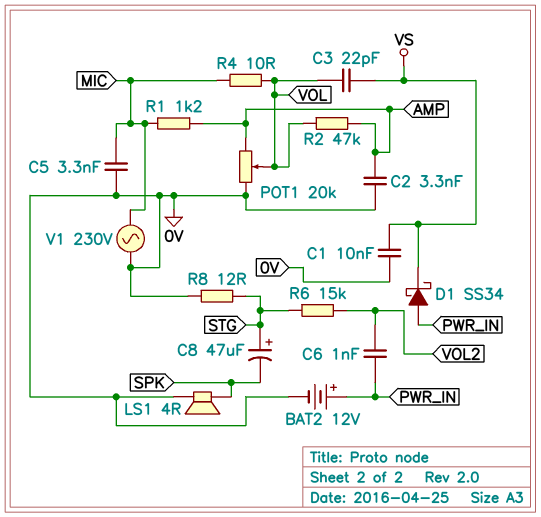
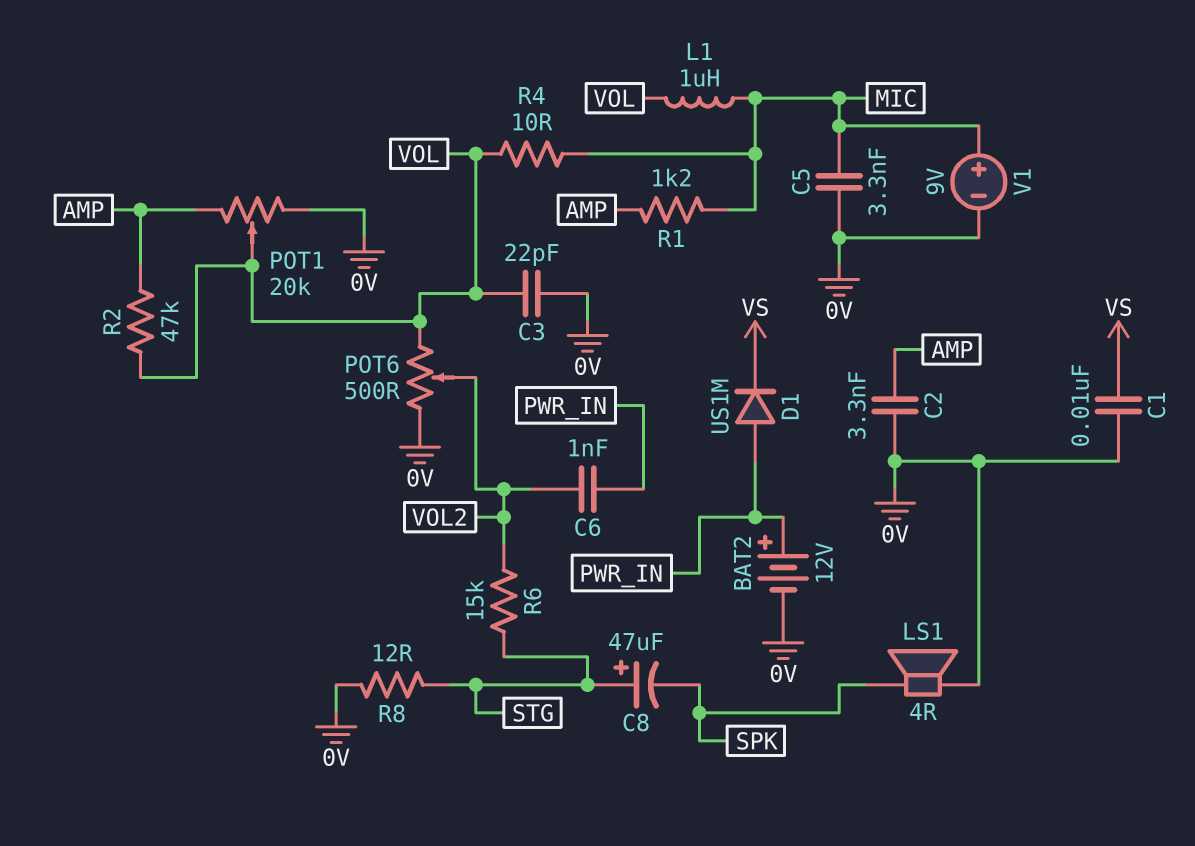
C3: 22pF (VOL, VS) -> 22pF (0V, VOL)
D1: schottky SS34 (A PWR_IN, K VS) -> diode US1M (A PWR_IN, K VS)
L1: none -> 1uH (MIC, VOL)
POT6: none -> 500 (0V, VOL, wiper VOL2)
V1: AC 230V (0V, MIC) -> 9V (plus MIC, minus 0V)

